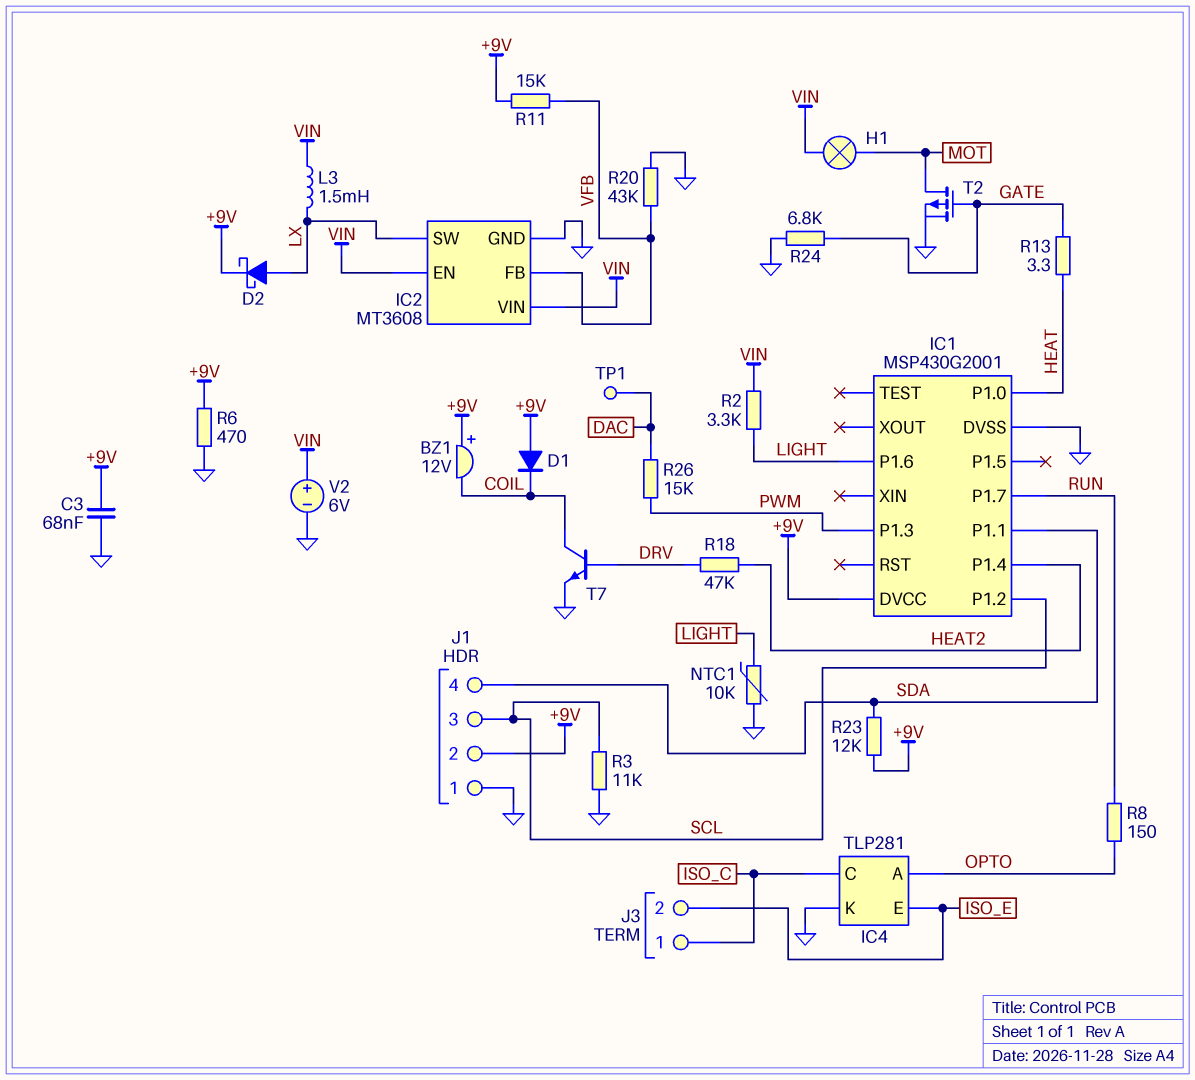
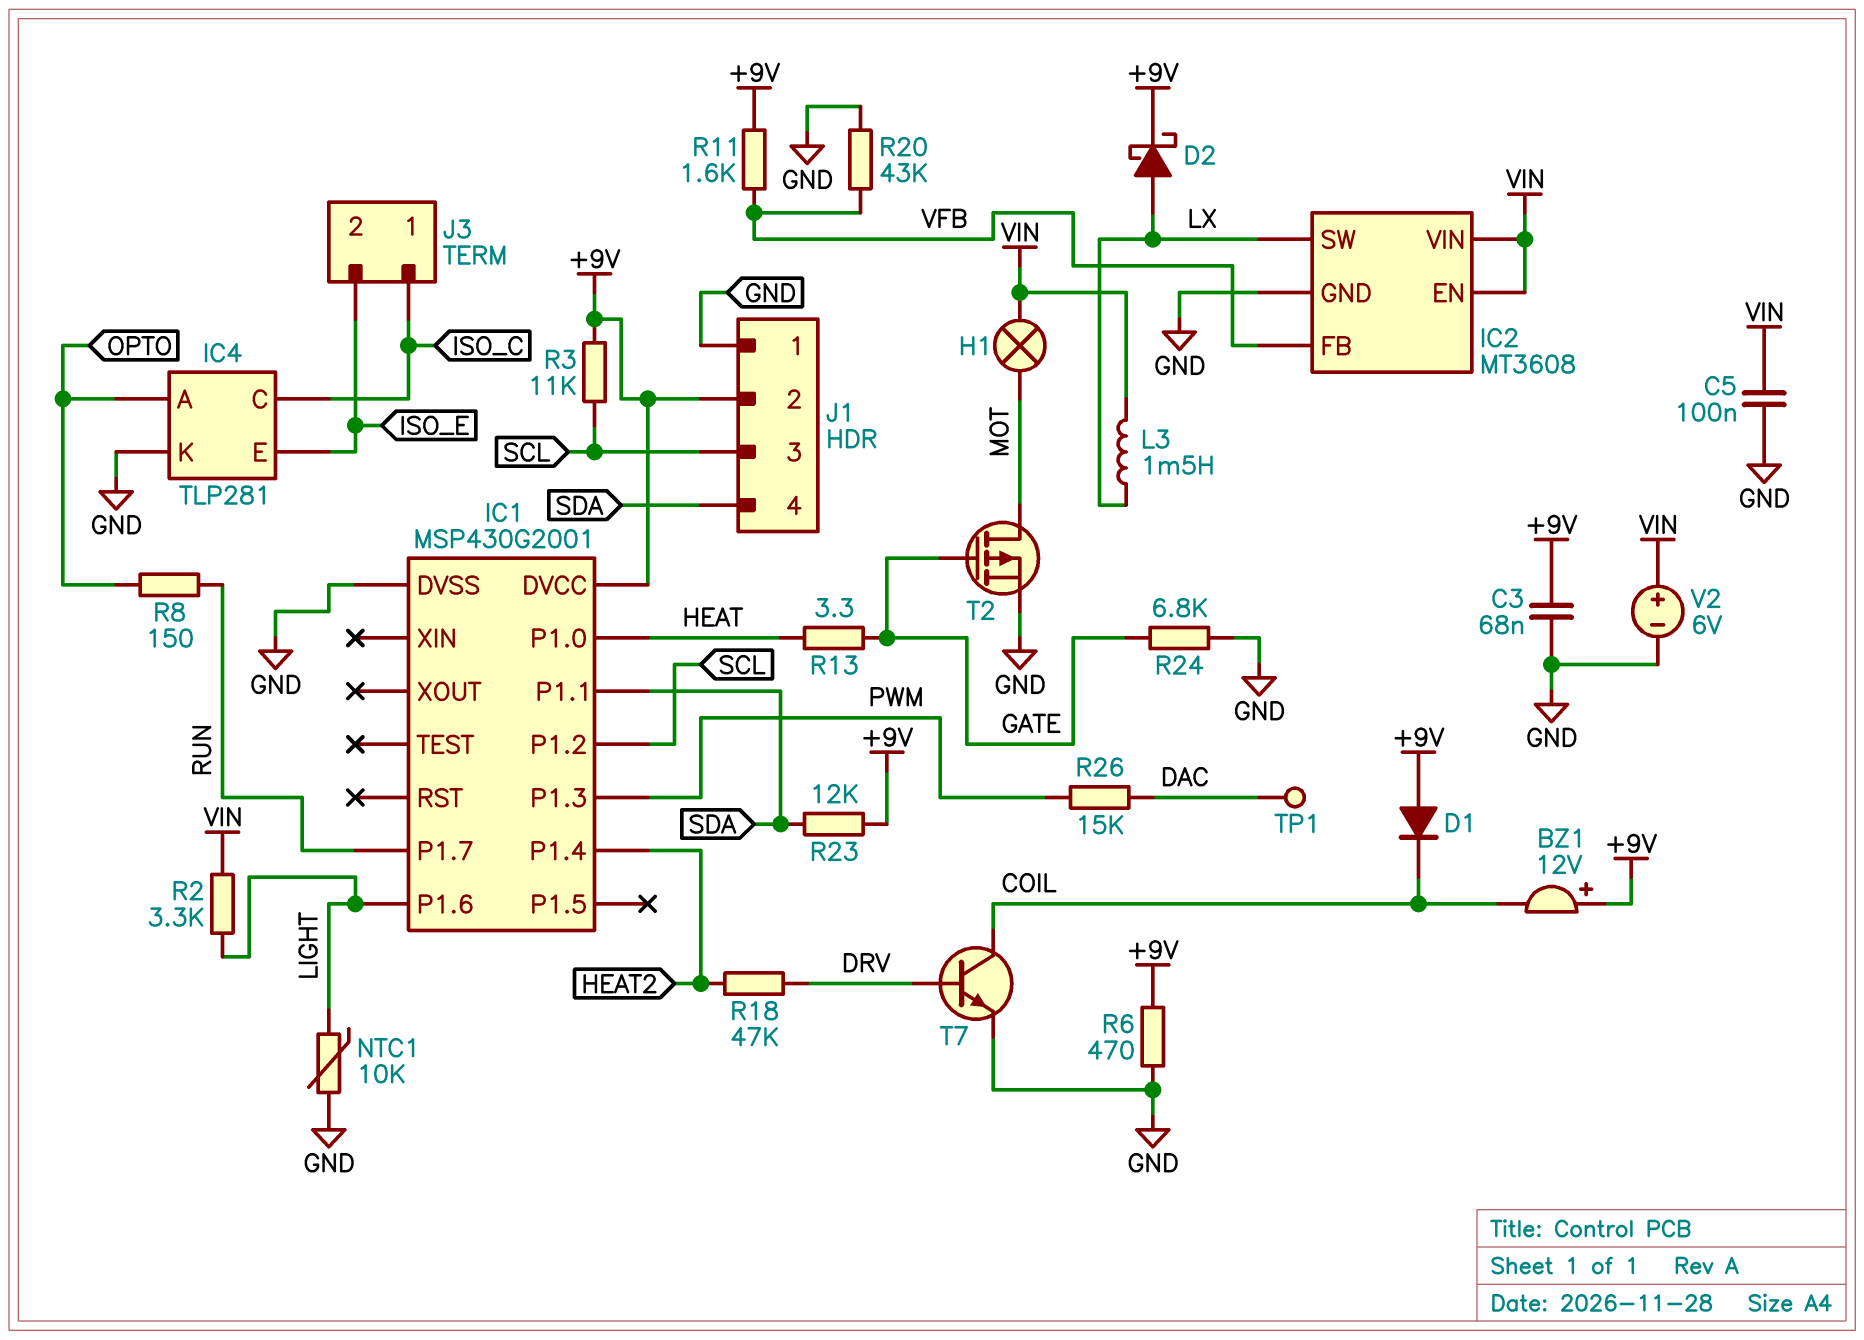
C5: none -> 100nF (GND, VIN)
R3: 11k (GND, SCL) -> 11k (+9V, SCL)
R11: 15k (+9V, VFB) -> 1.6k (+9V, VFB)

